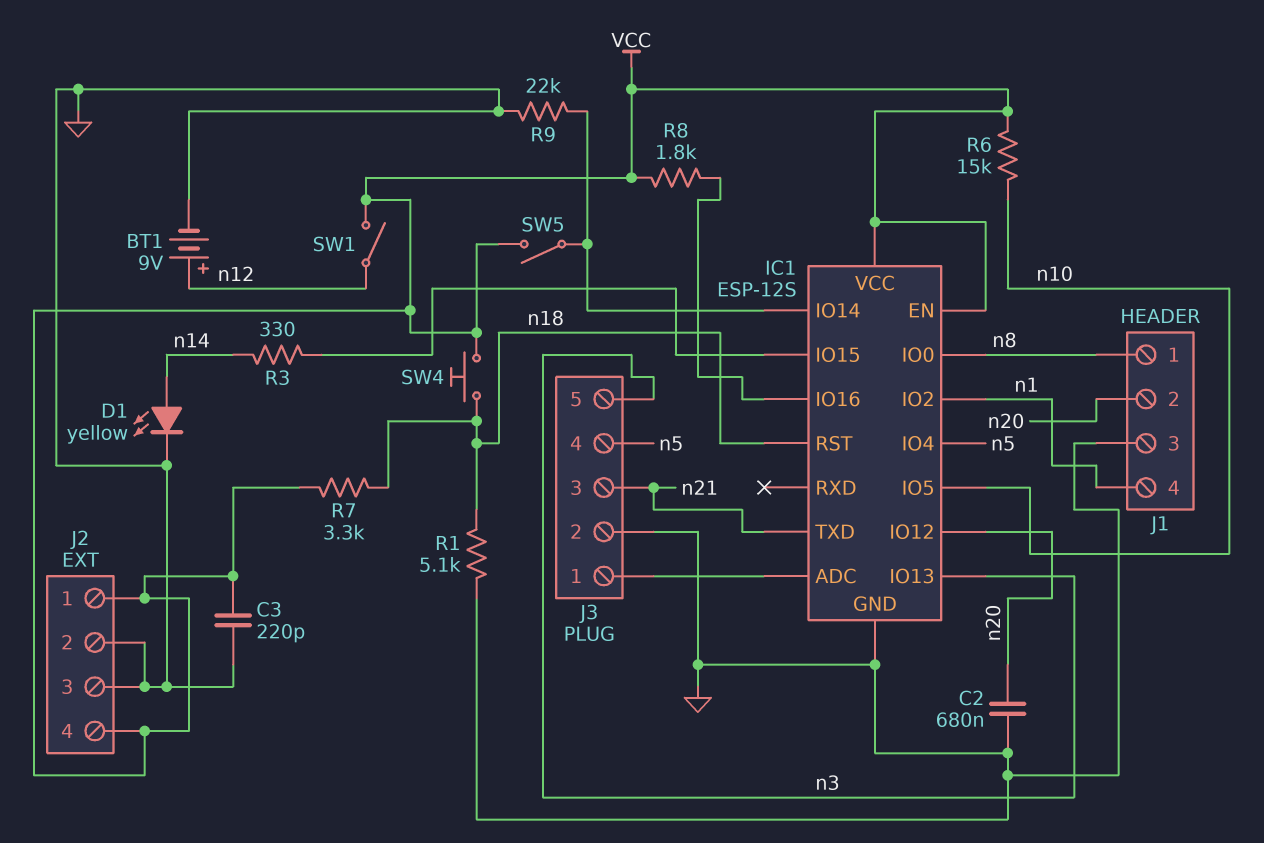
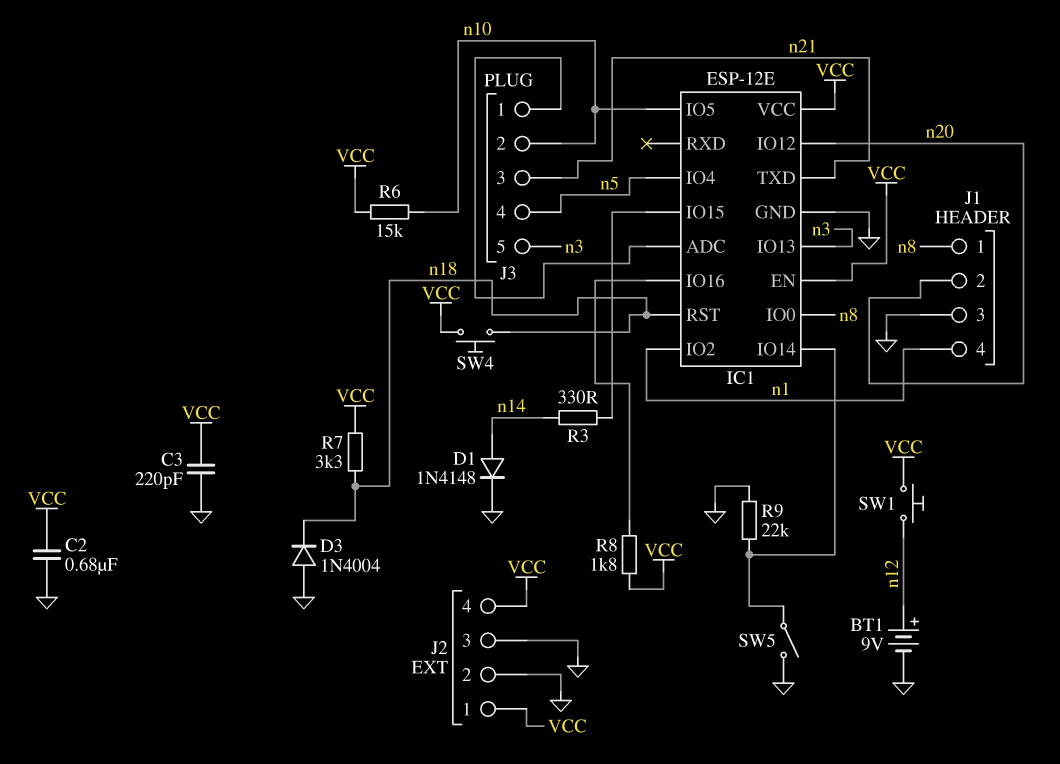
C2: 680nF (GND, n20) -> 680nF (GND, VCC)
D1: LED yellow (A n14, K GND) -> diode 1N4148 (A n14, K GND)
D3: none -> diode 1N4004 (A GND, K n18)
IC1: ESP-12S -> ESP-12E
J3 pin 2: GND -> n10
R1: 5.1k (GND, n18) -> none
SW1: switch (VCC, n12) -> button (VCC, n12)
SW5: switch (IC1/IO14, VCC) -> switch (GND, IC1/IO14)

